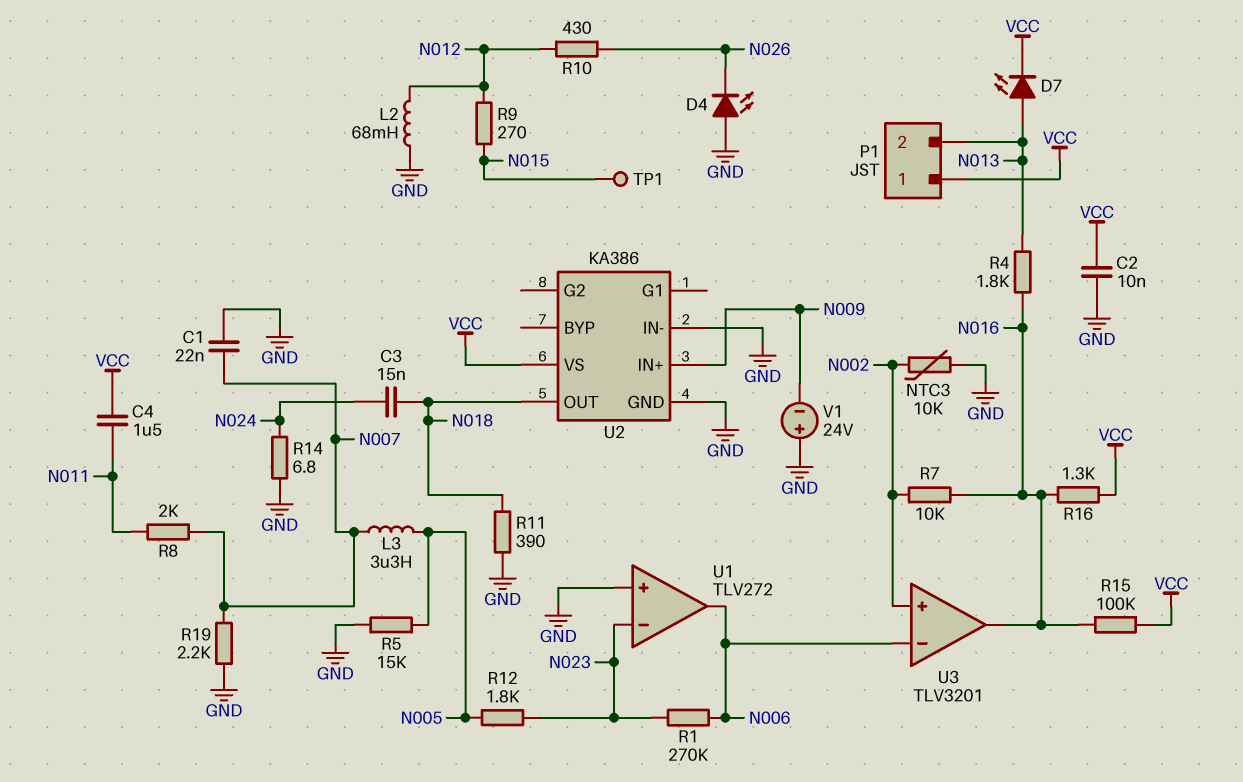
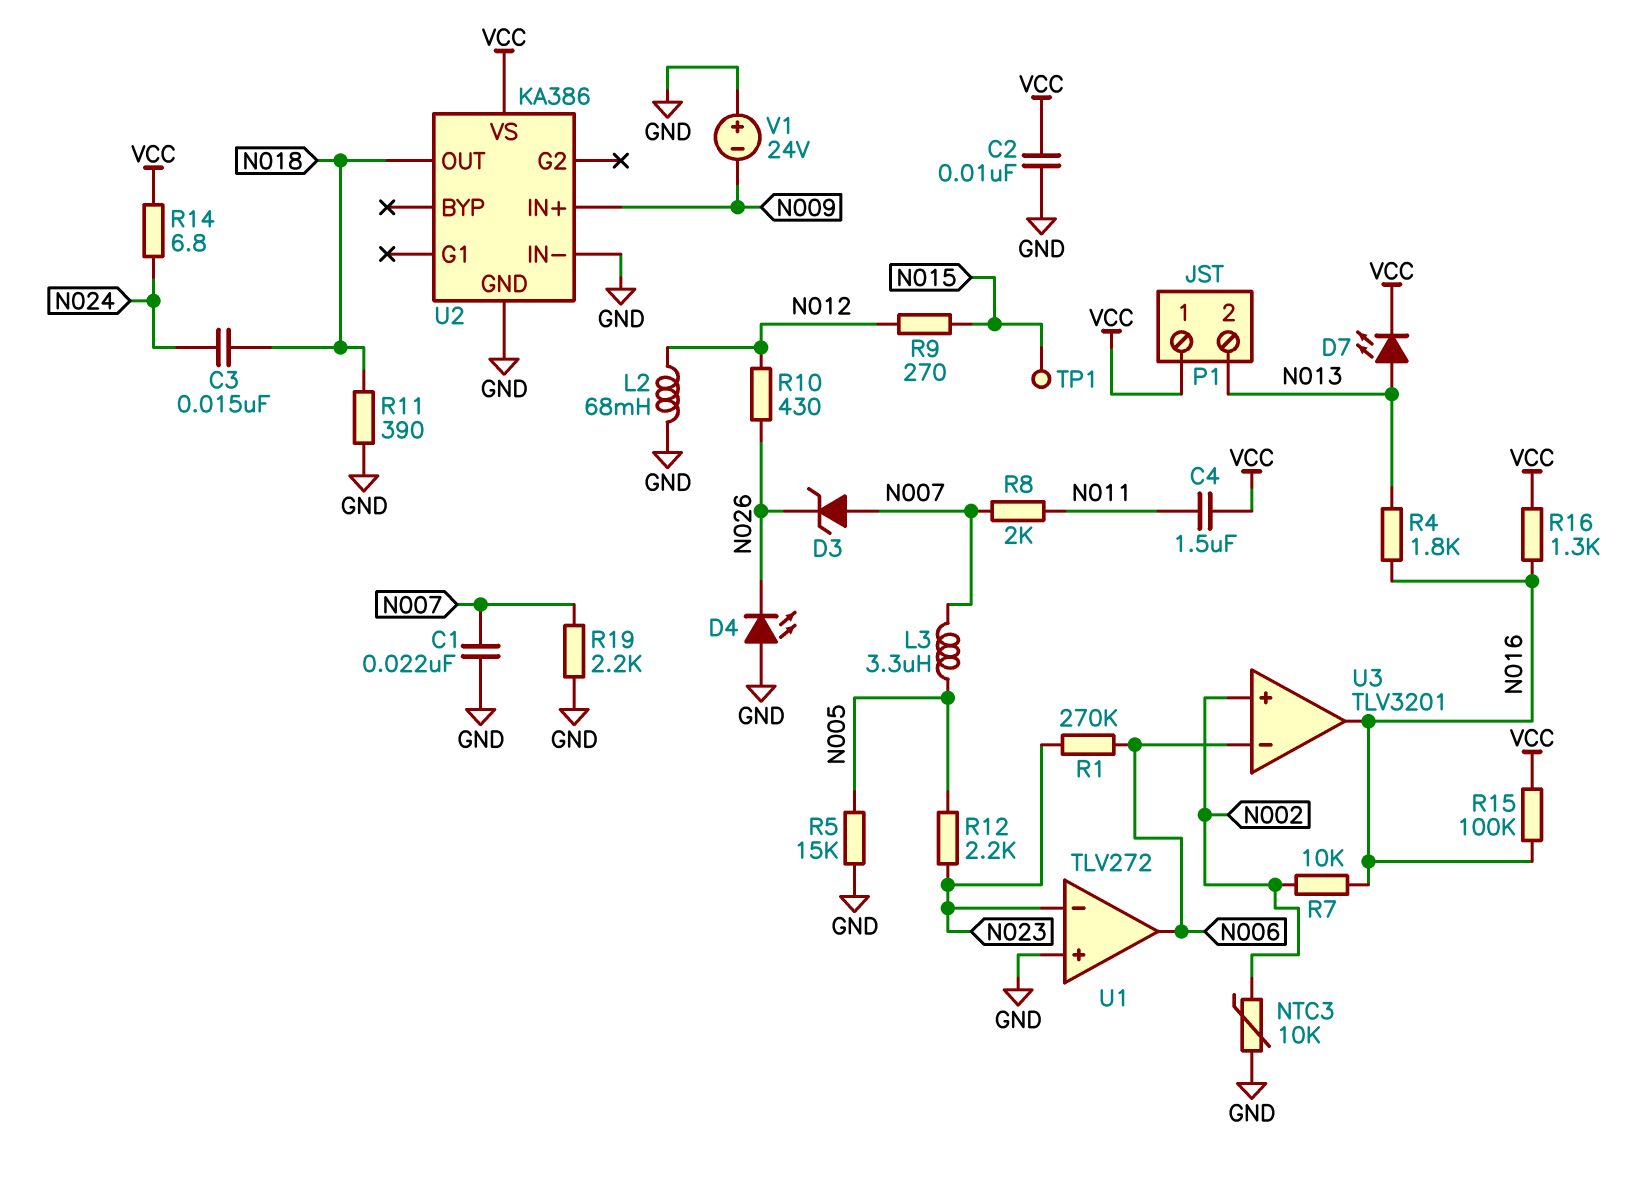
D3: none -> zener (A N007, K N026)
R12: 1.8k (N005, N023) -> 2.2k (N005, N023)
R14: 6.8 (GND, N024) -> 6.8 (N024, VCC)

